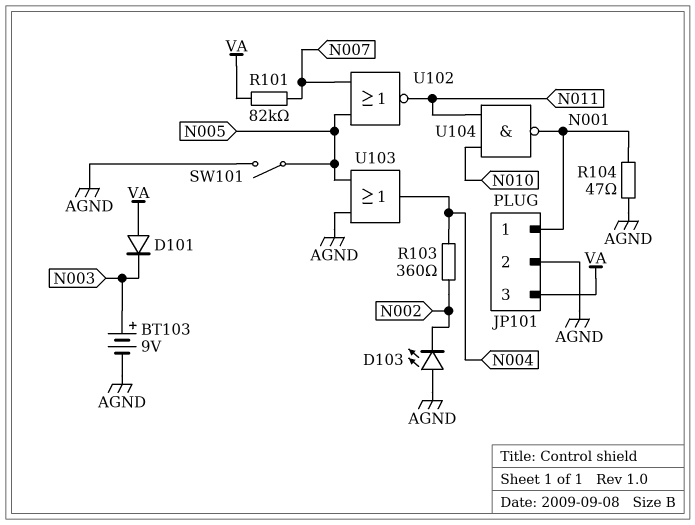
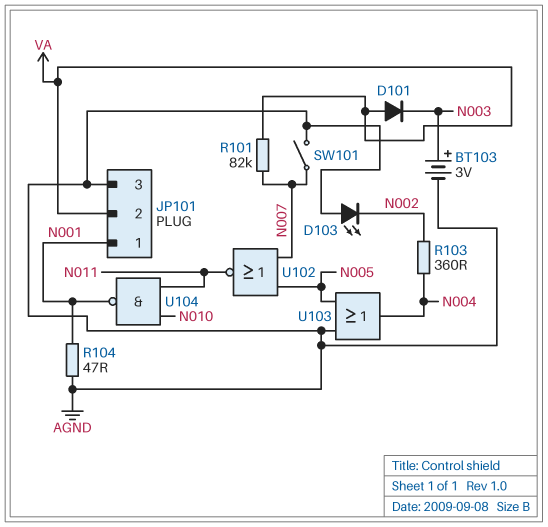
BT103: 9V (plus N003, minus AGND) -> 3V (plus N003, minus AGND)
JP101 pin 2: AGND -> VA
JP101 pin 3: VA -> AGND
SW101: switch (AGND, N005) -> switch (AGND, N007)

